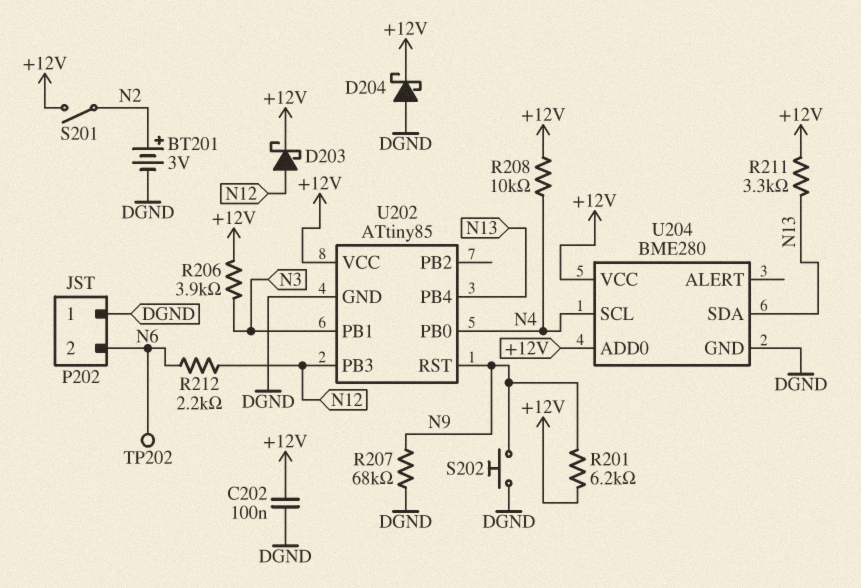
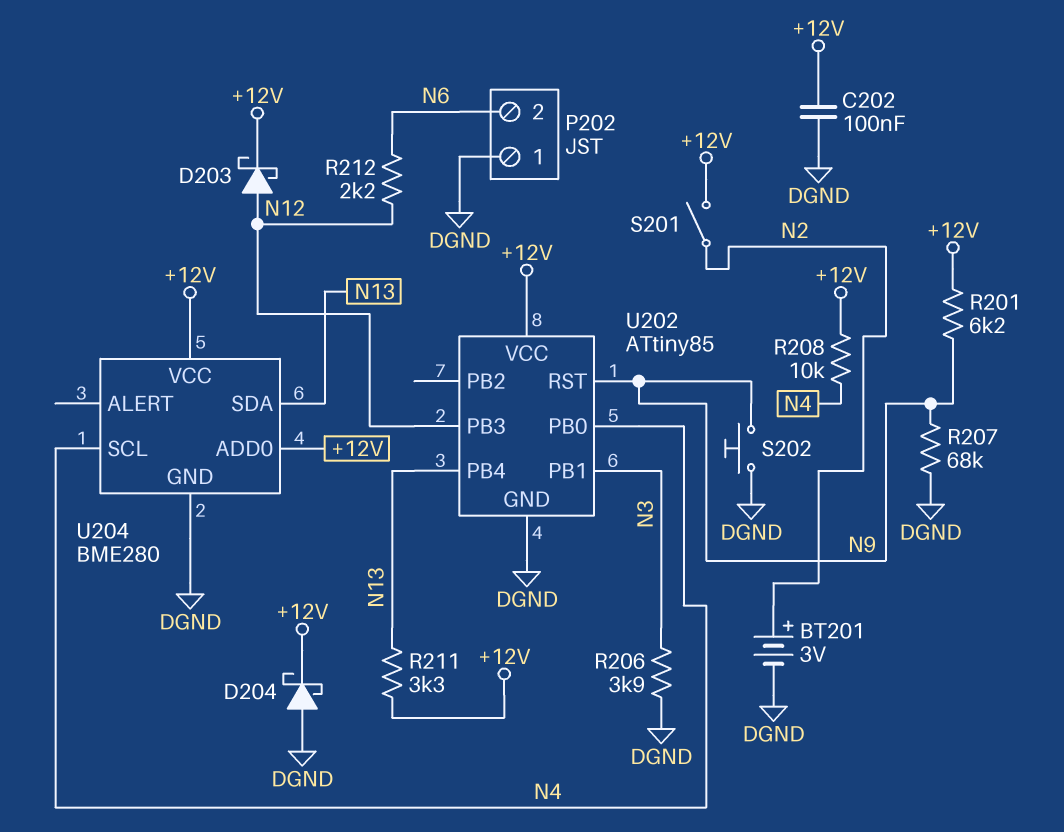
R206: 3.9k (+12V, N3) -> 3.9k (DGND, N3)
TP202: test point (N6) -> none

